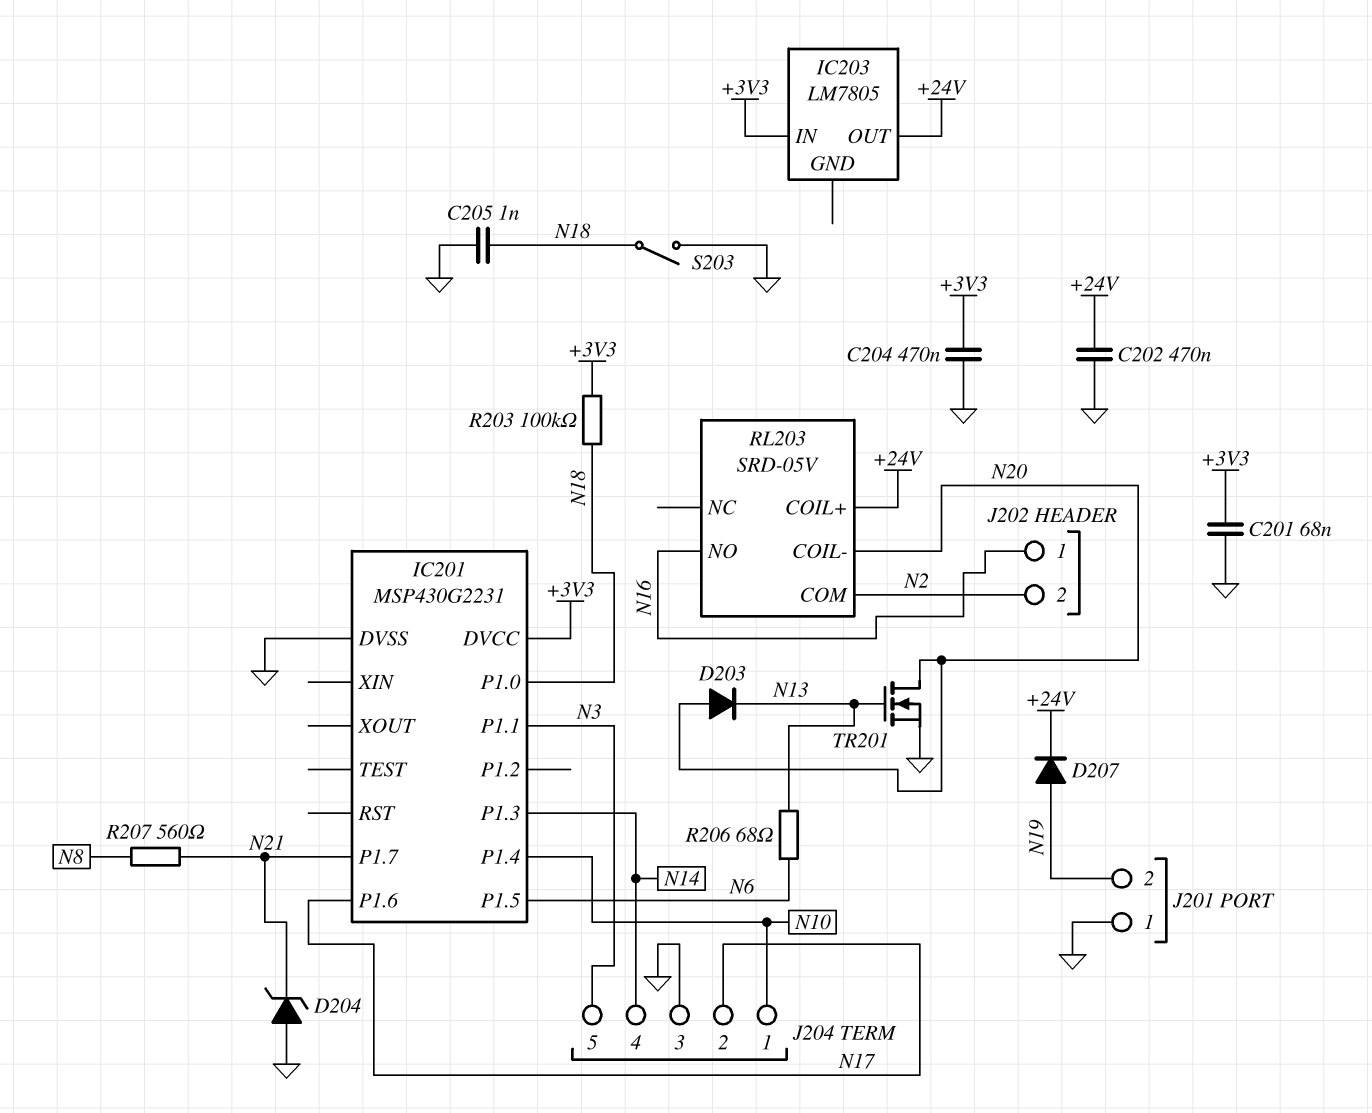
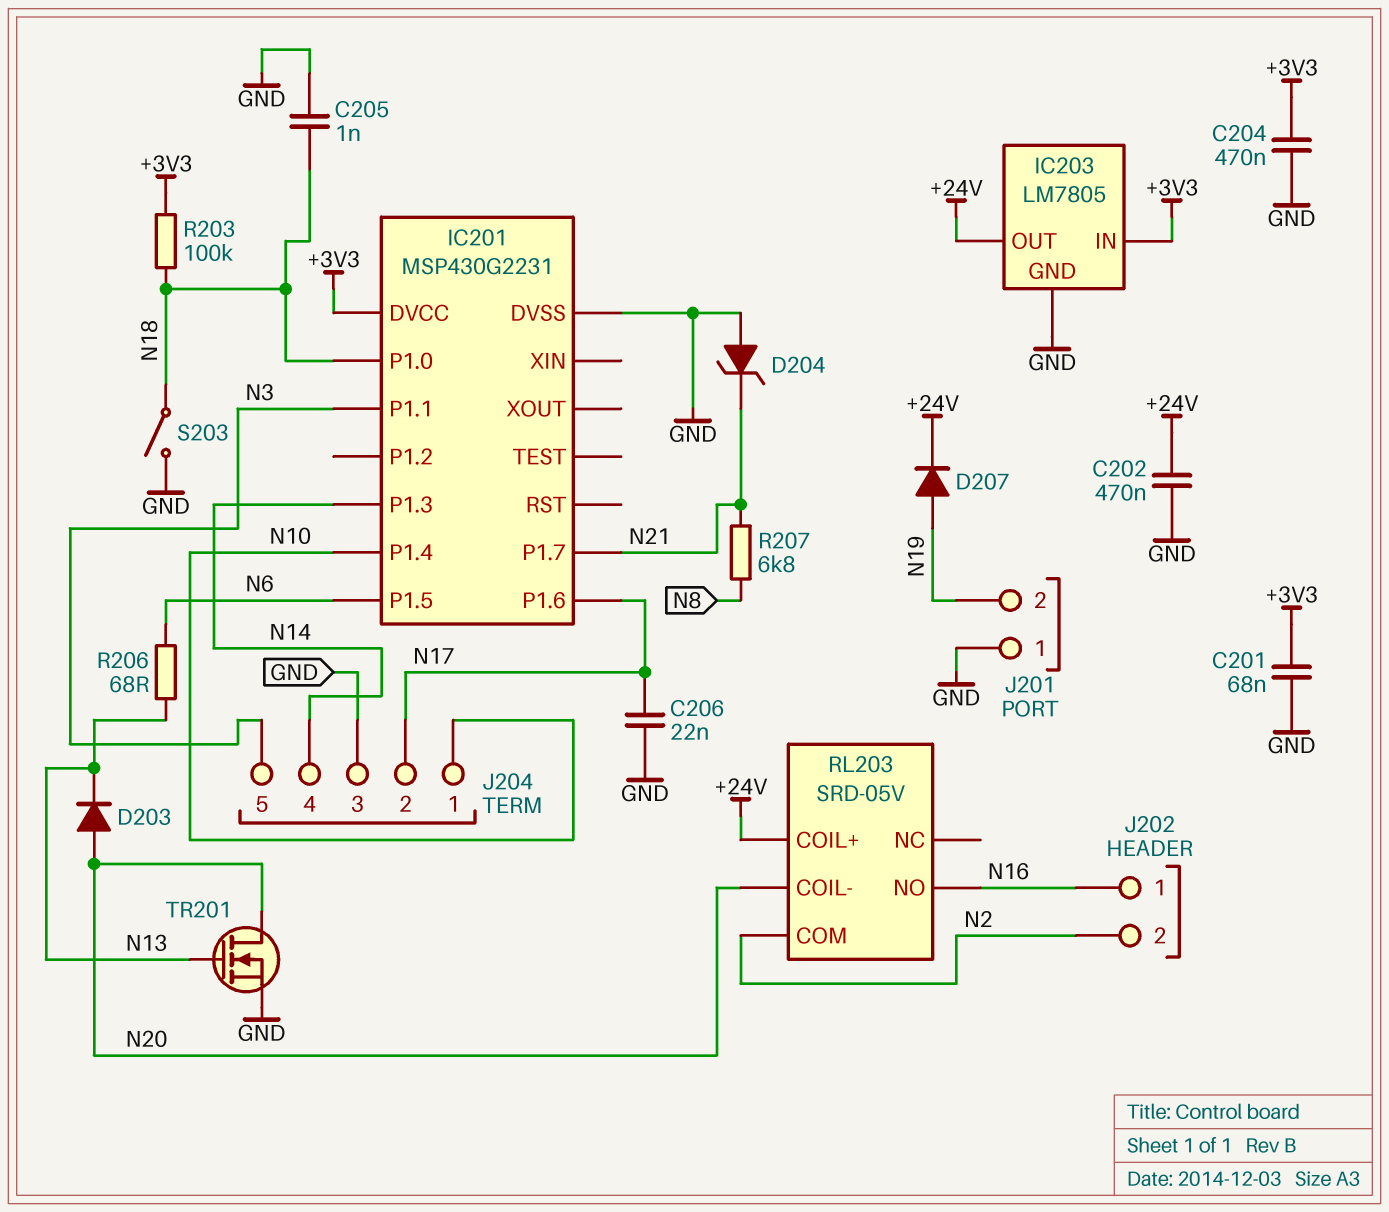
C206: none -> 22nF (GND, N17)
IC203 pin GND: none -> GND
R207: 560 (N8, N21) -> 6.8k (N8, N21)

